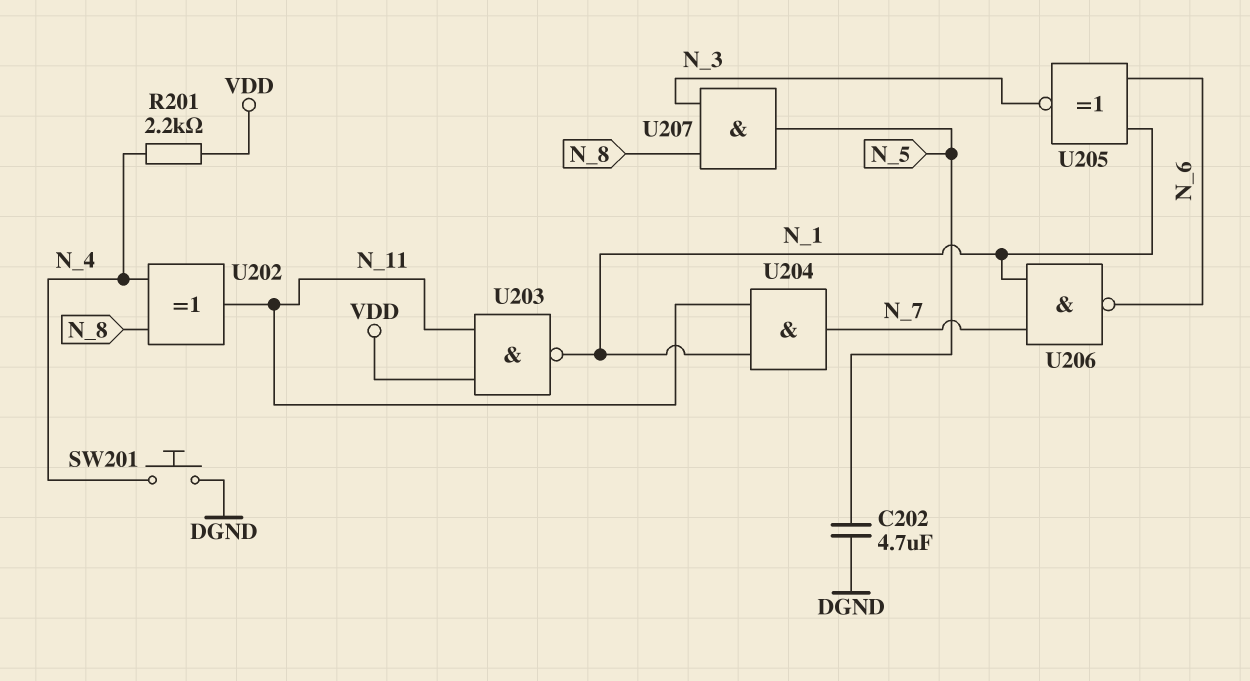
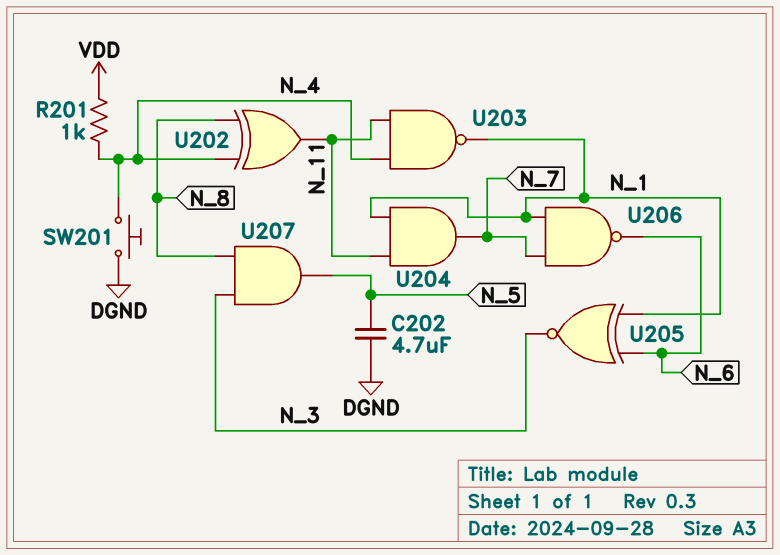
R201: 2.2k (N_4, VDD) -> 1k (N_4, VDD)
U203: NAND (in N_11, in VDD, out N_1) -> NAND (in N_4, in N_11, out N_1)

